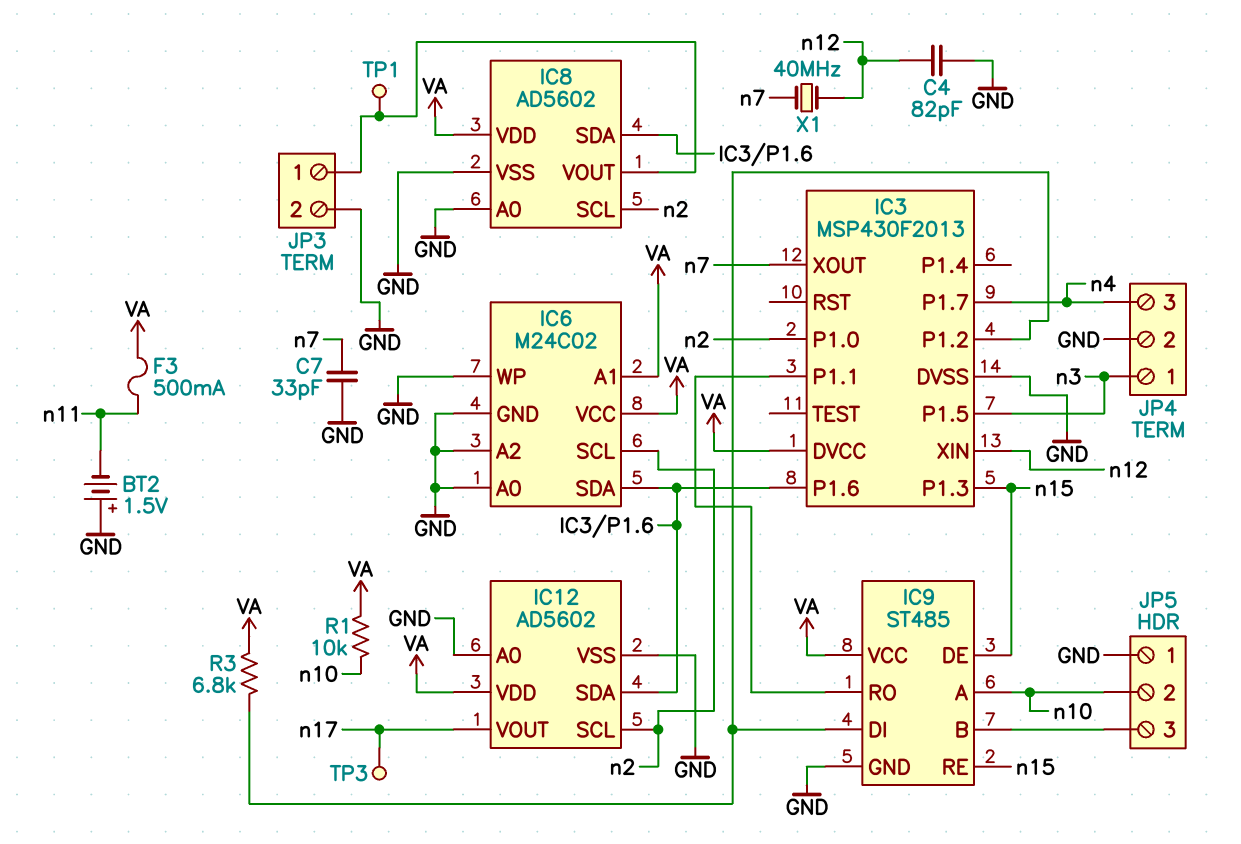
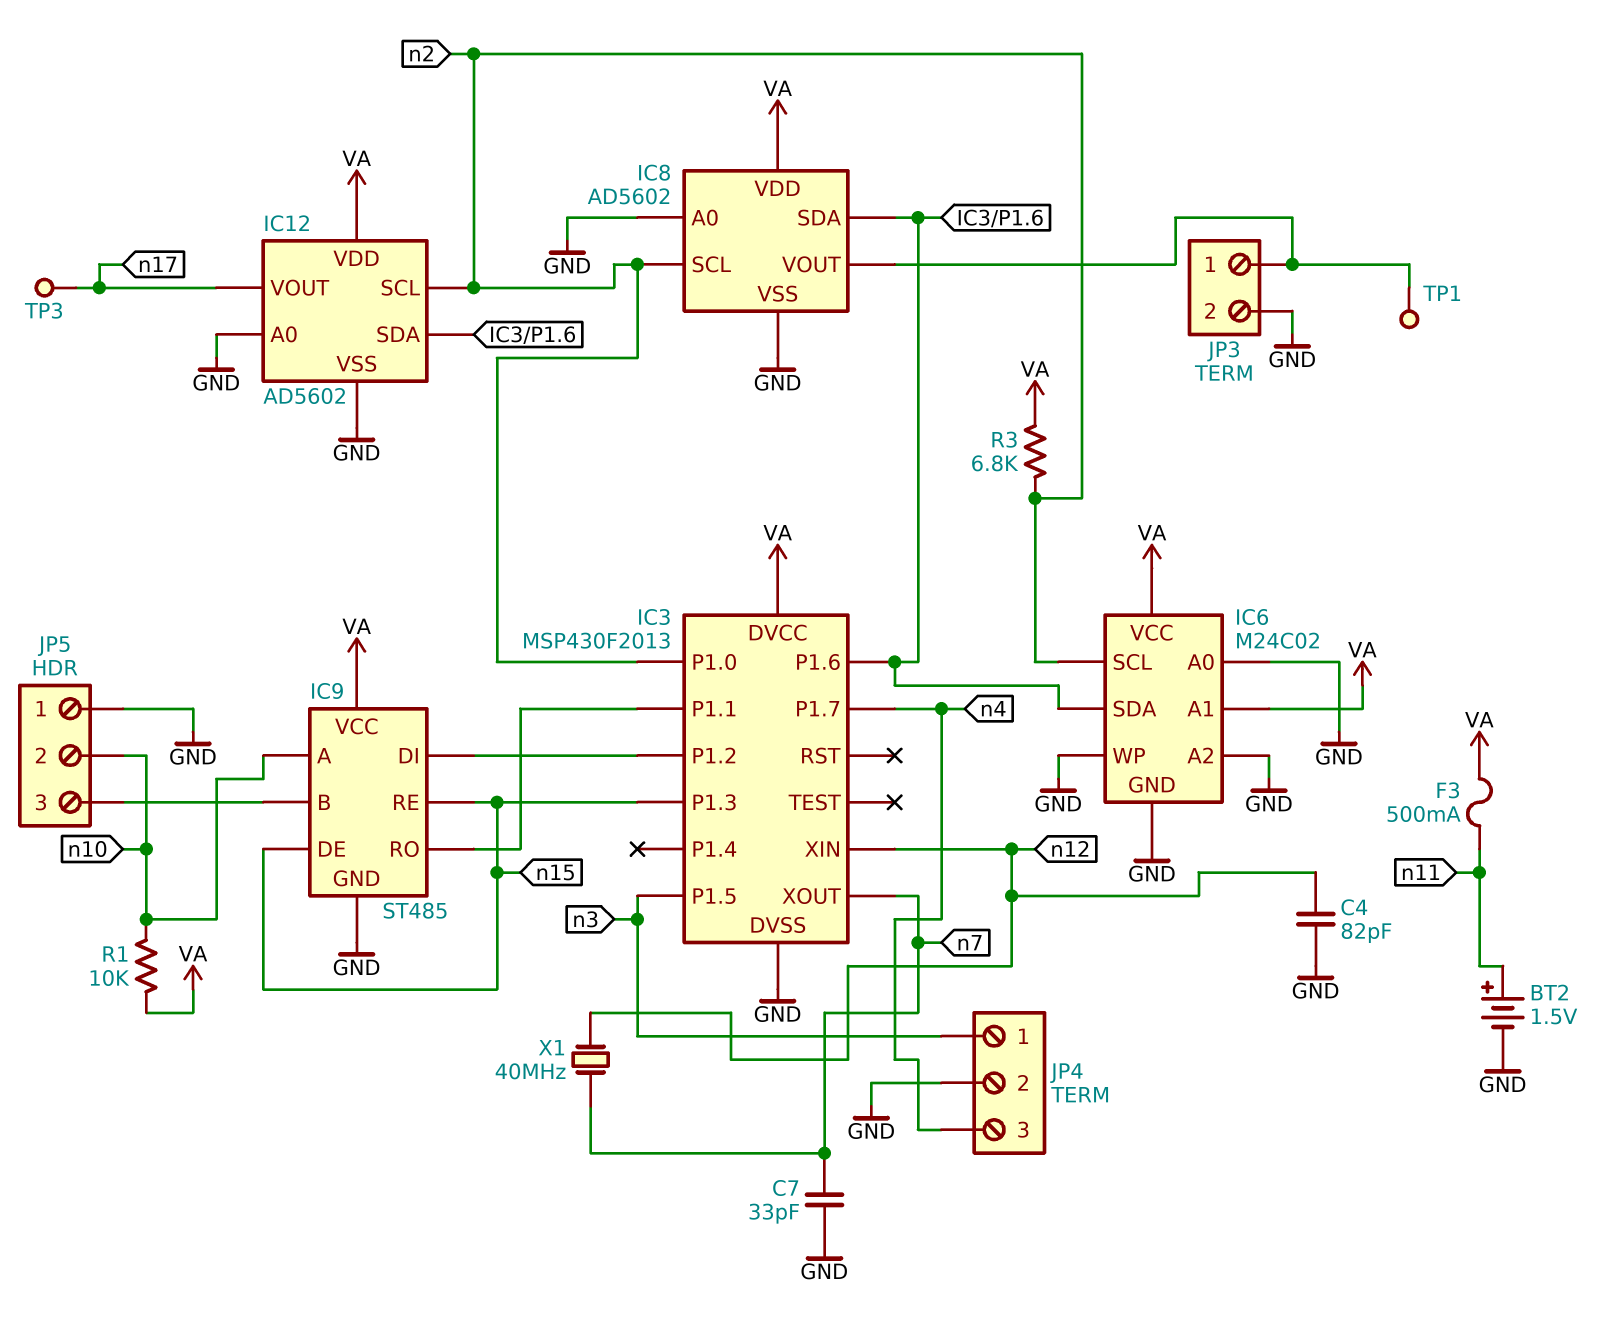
BT2: 1.5V (plus GND, minus n11) -> 1.5V (plus n11, minus GND)
R3: 6.8k (IC3/P1.2, VA) -> 6.8k (VA, n2)

